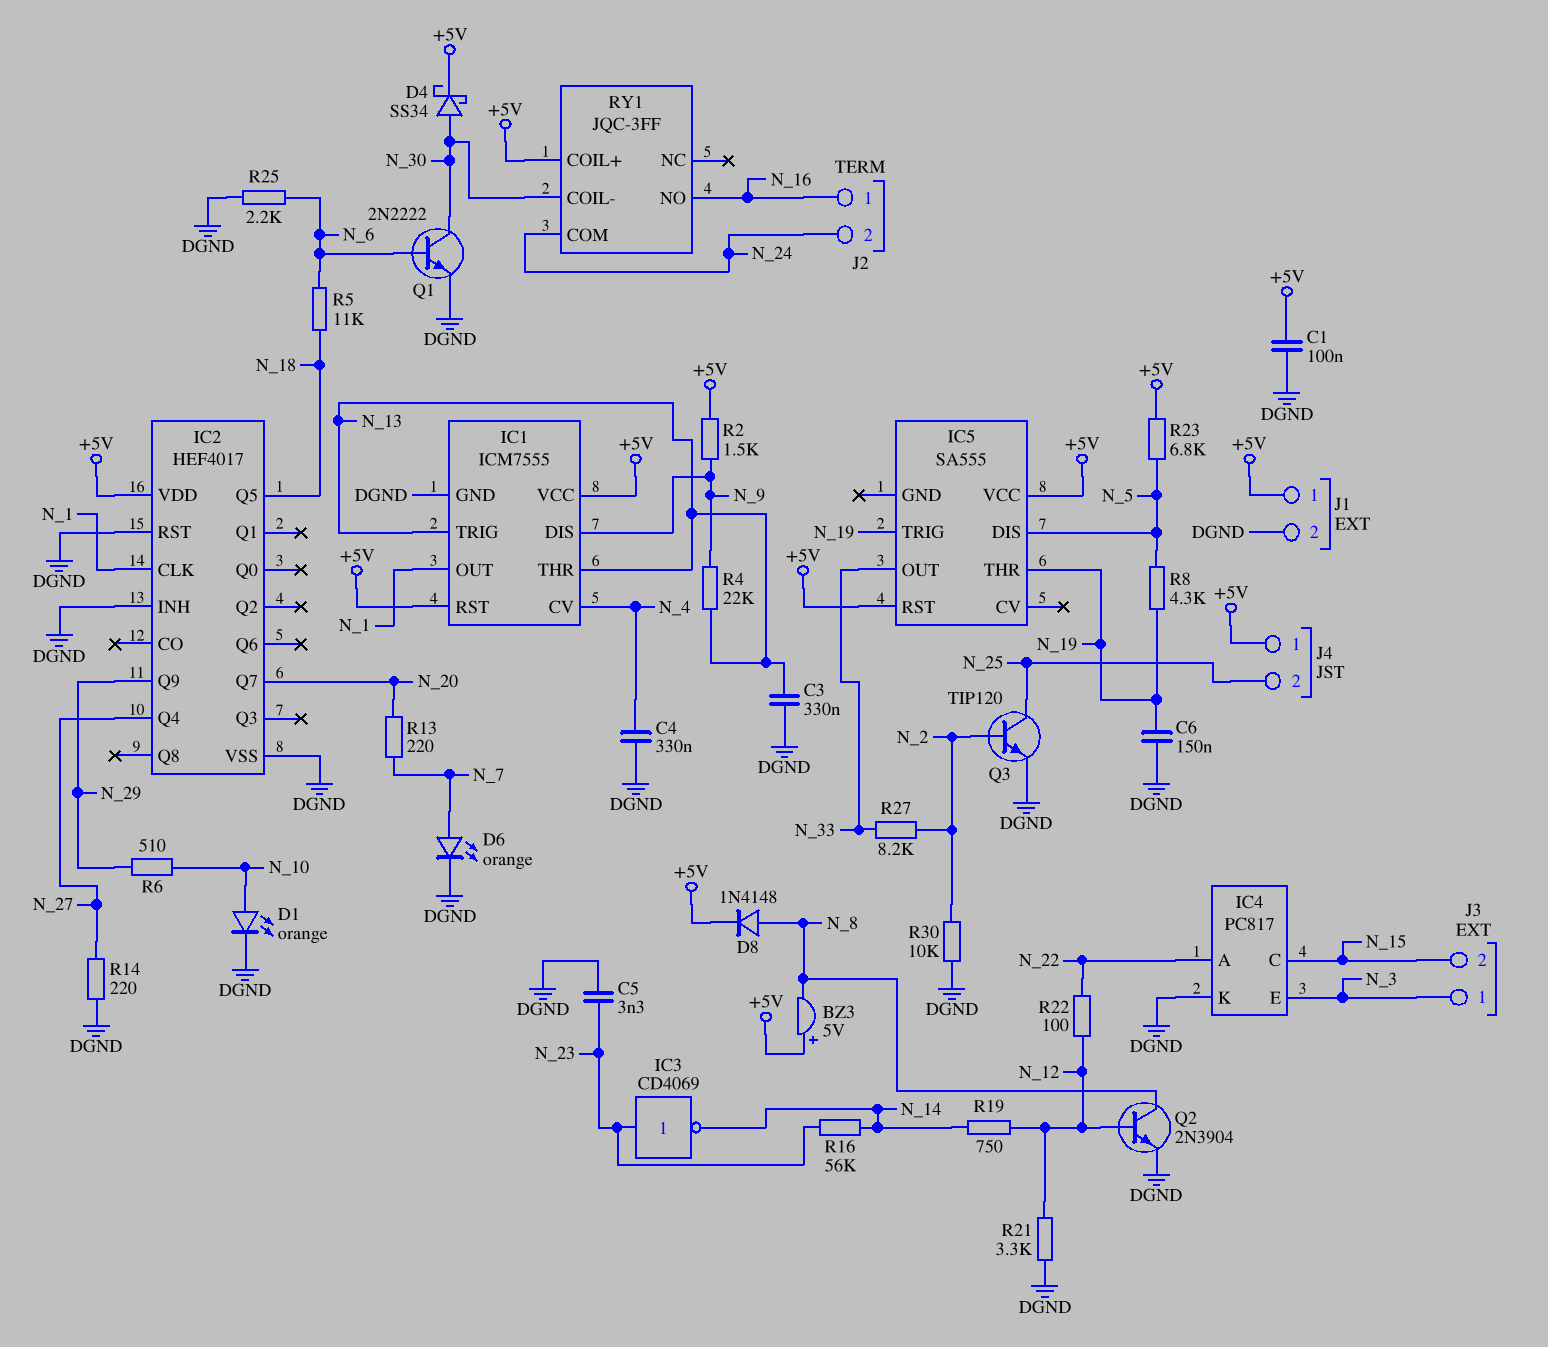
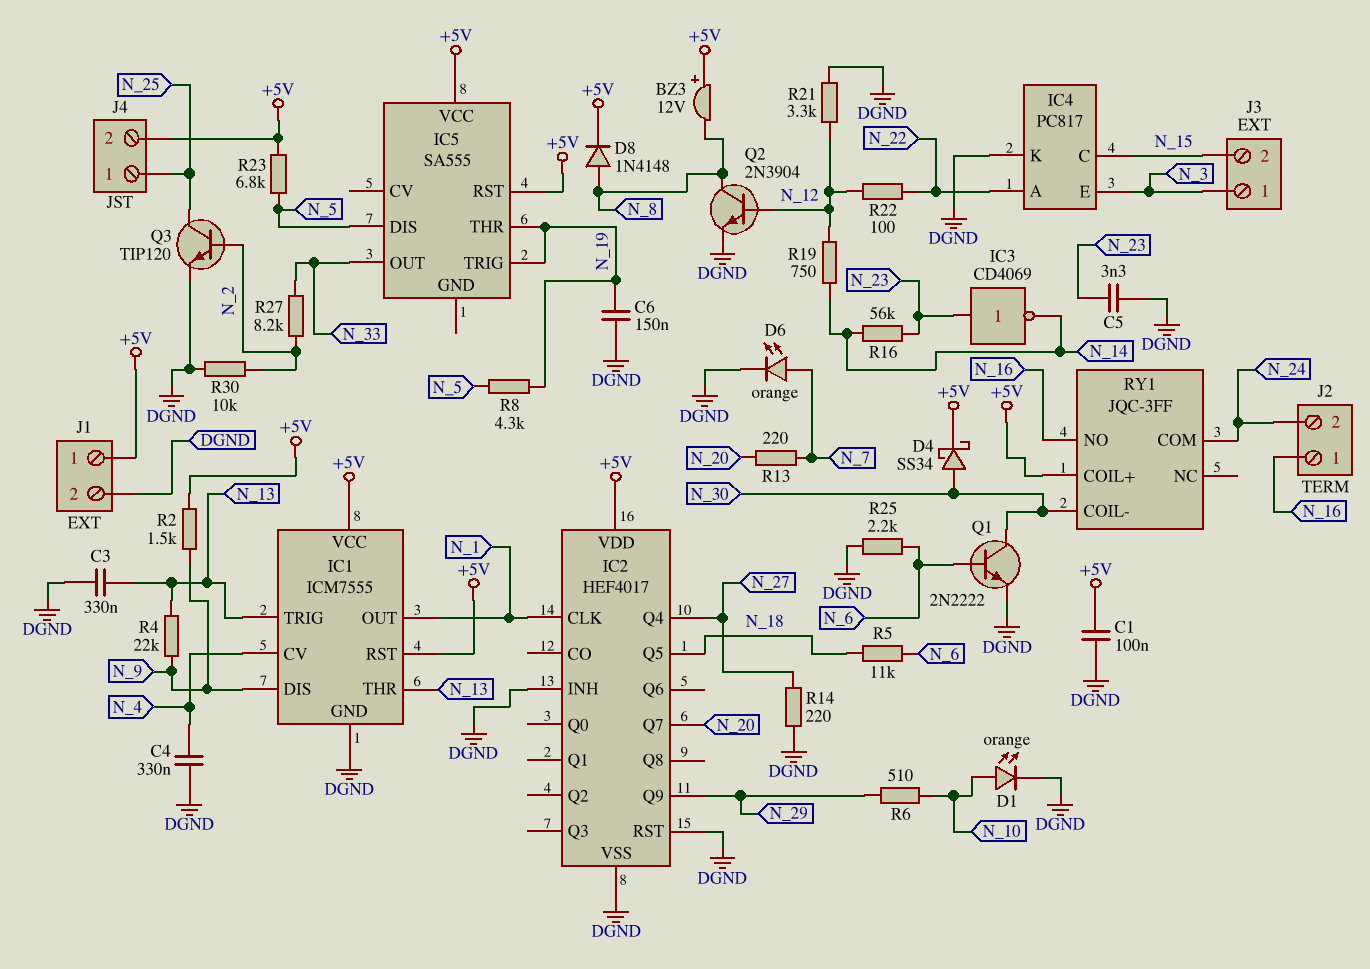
BZ3: buzzer 5V (plus +5V, minus N_8) -> buzzer 12V (plus +5V, minus N_8)
J4 pin 1: +5V -> N_25
J4 pin 2: N_25 -> +5V

